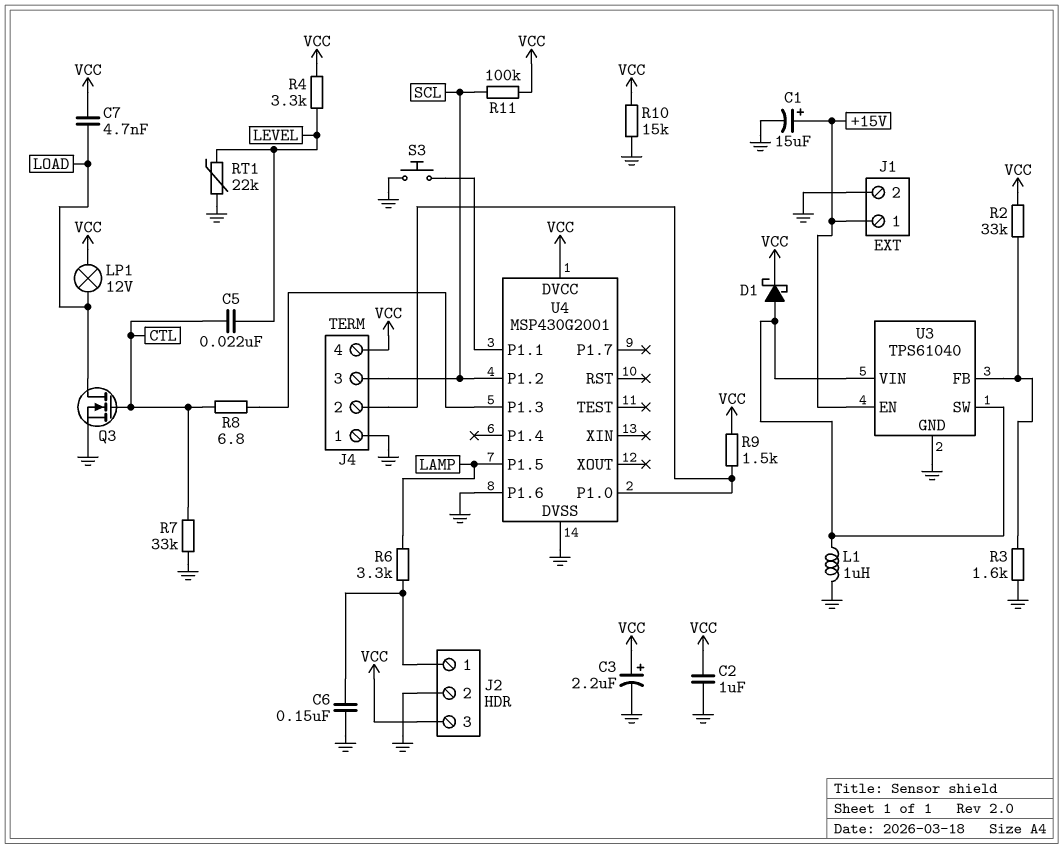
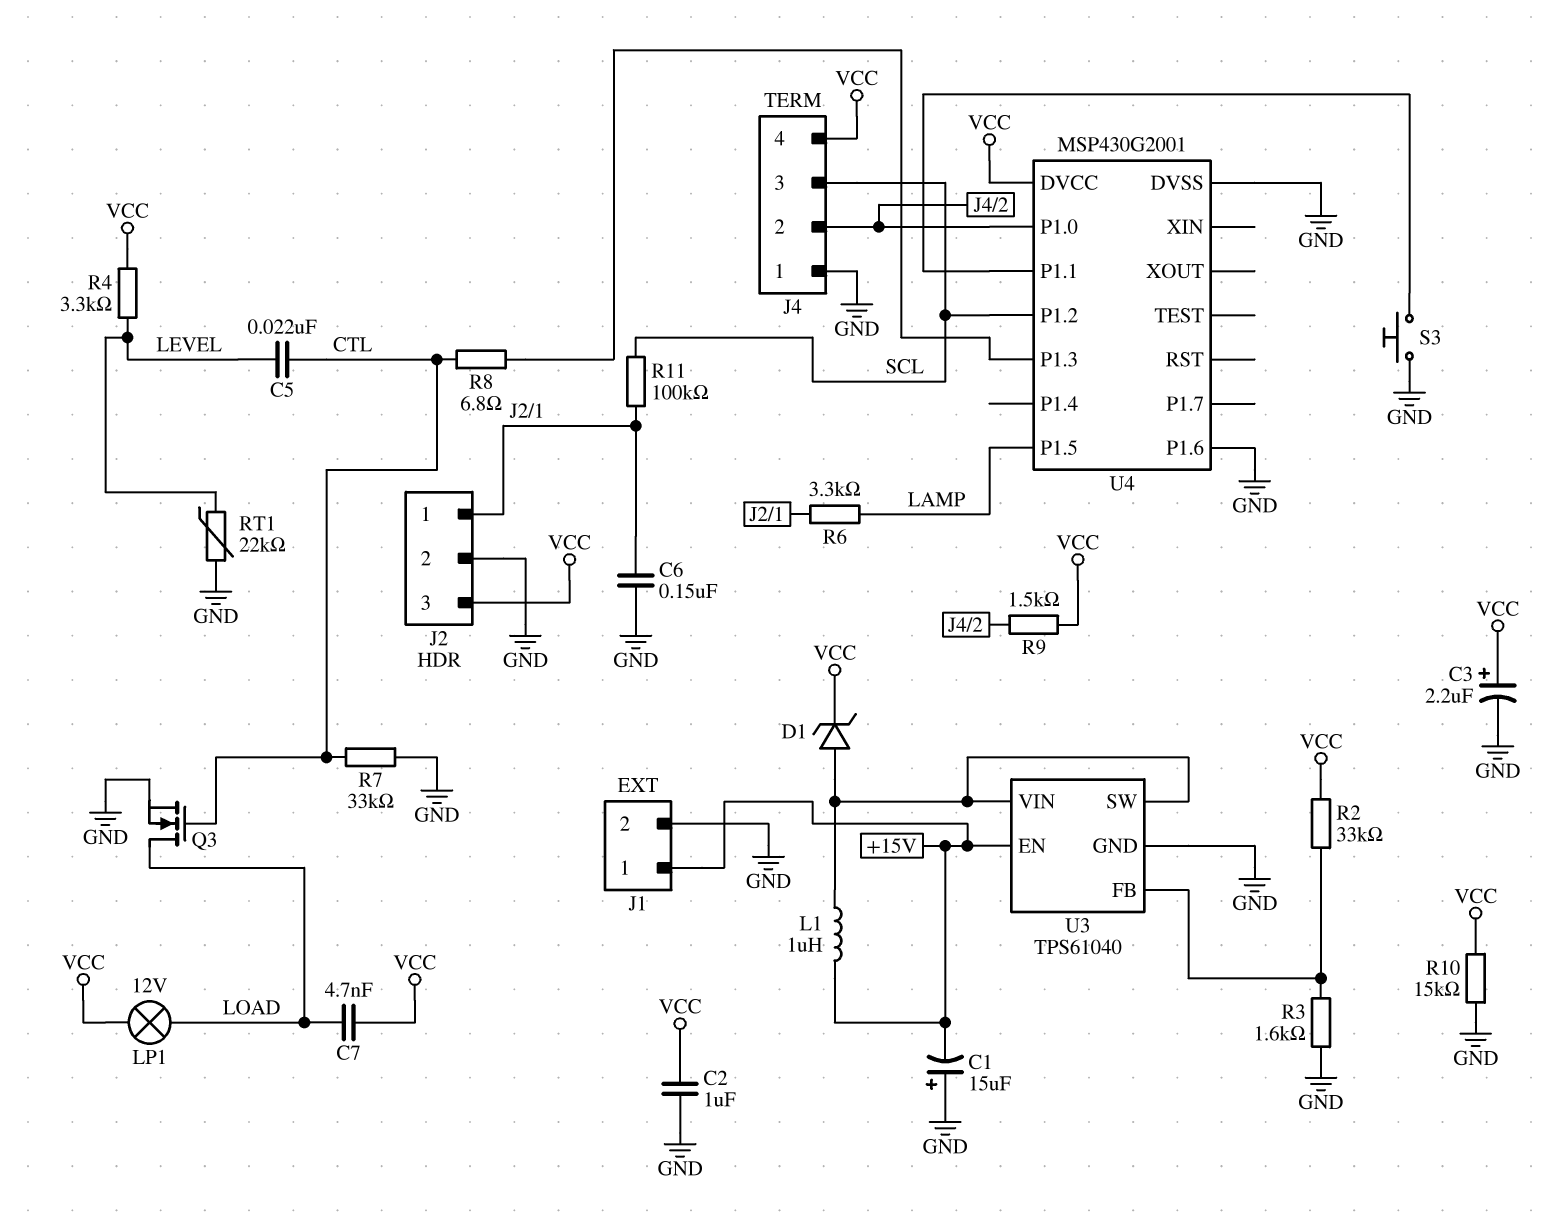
C1: 15uF (plus +15V, minus GND) -> 15uF (plus GND, minus +15V)
D1: schottky (A U3/SW, K VCC) -> zener (A U3/SW, K VCC)
L1: 1uH (GND, U3/SW) -> 1uH (+15V, U3/SW)
R11: 100k (SCL, VCC) -> 100k (J2/1, SCL)

